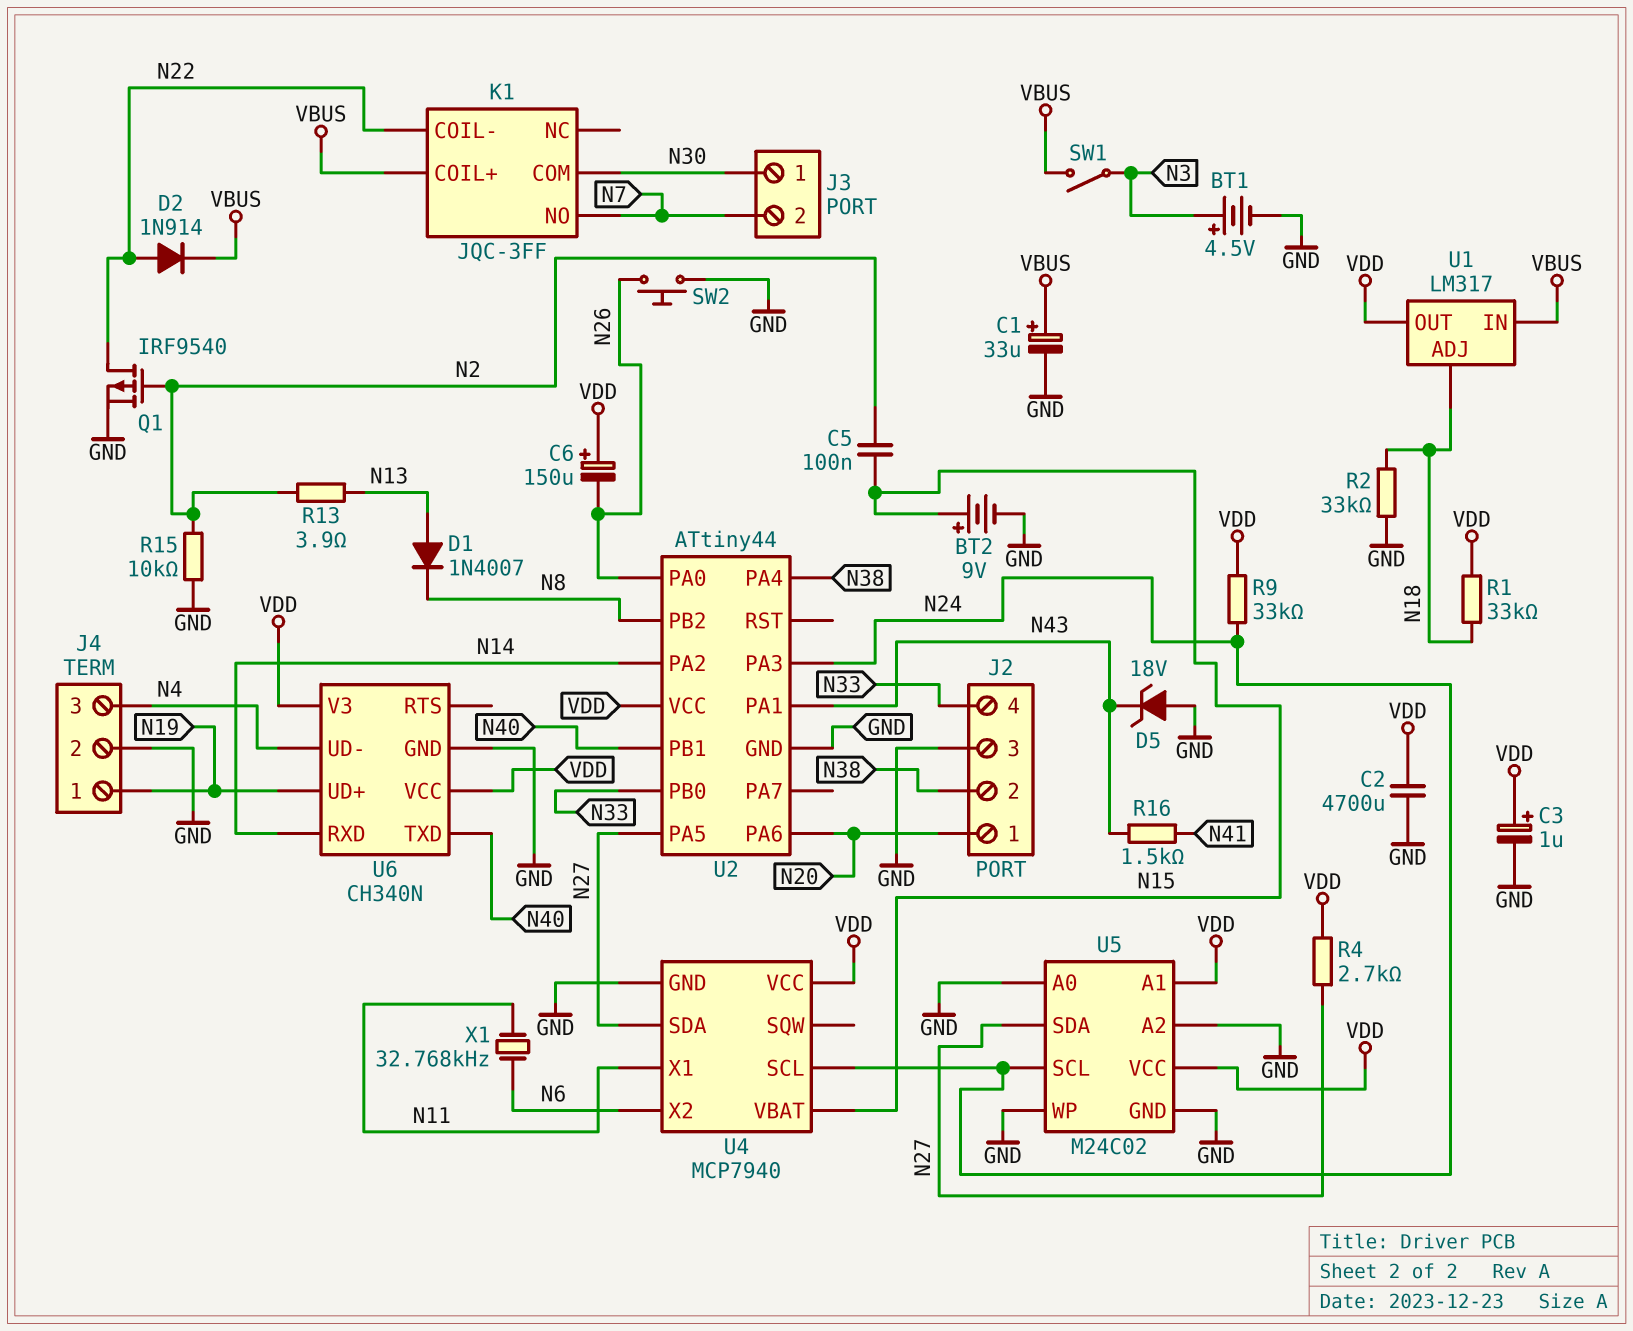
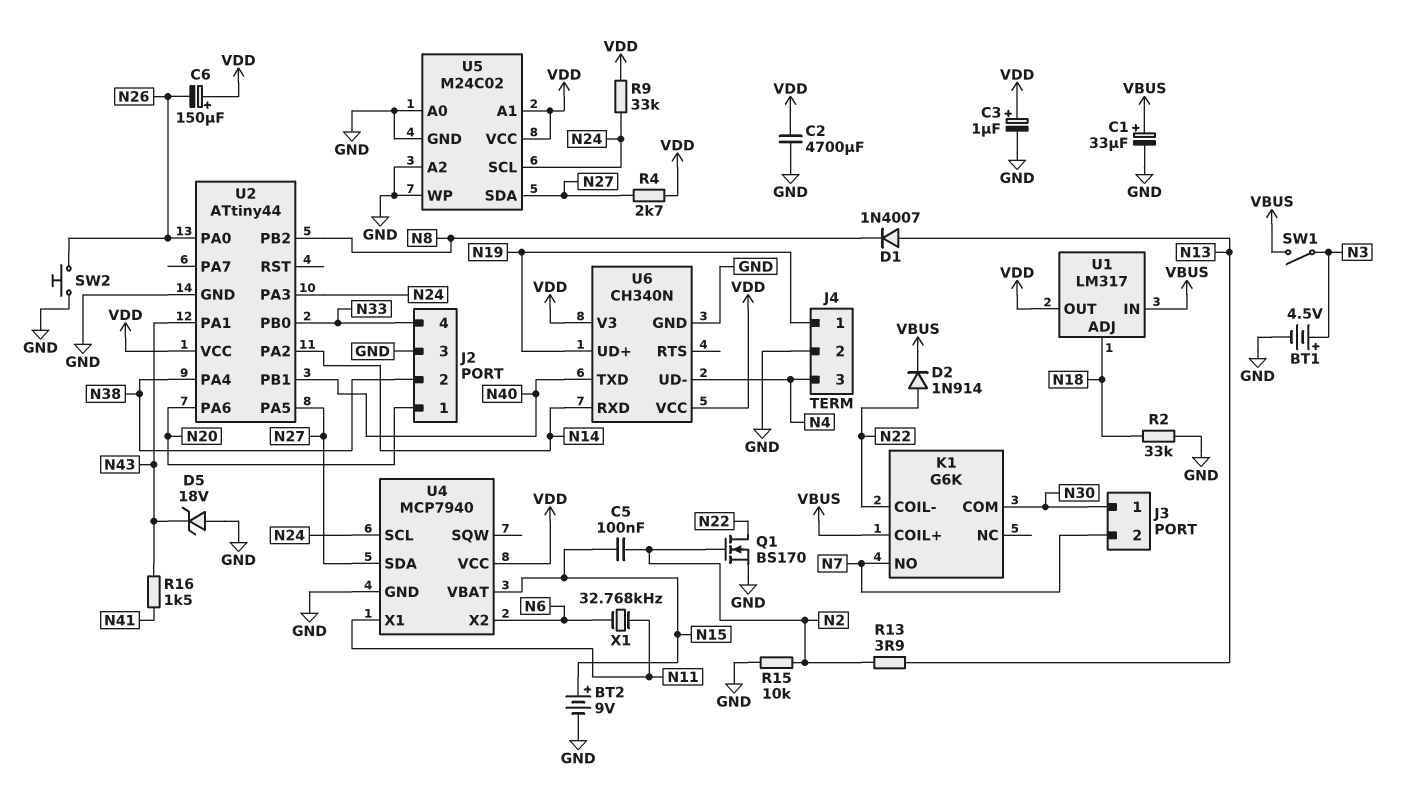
K1: JQC-3FF -> G6K
Q1: PMOS IRF9540 (G N2, D N22, S GND) -> NMOS BS170 (G N2, D N22, S GND)
R1: 33k (N18, VDD) -> none

